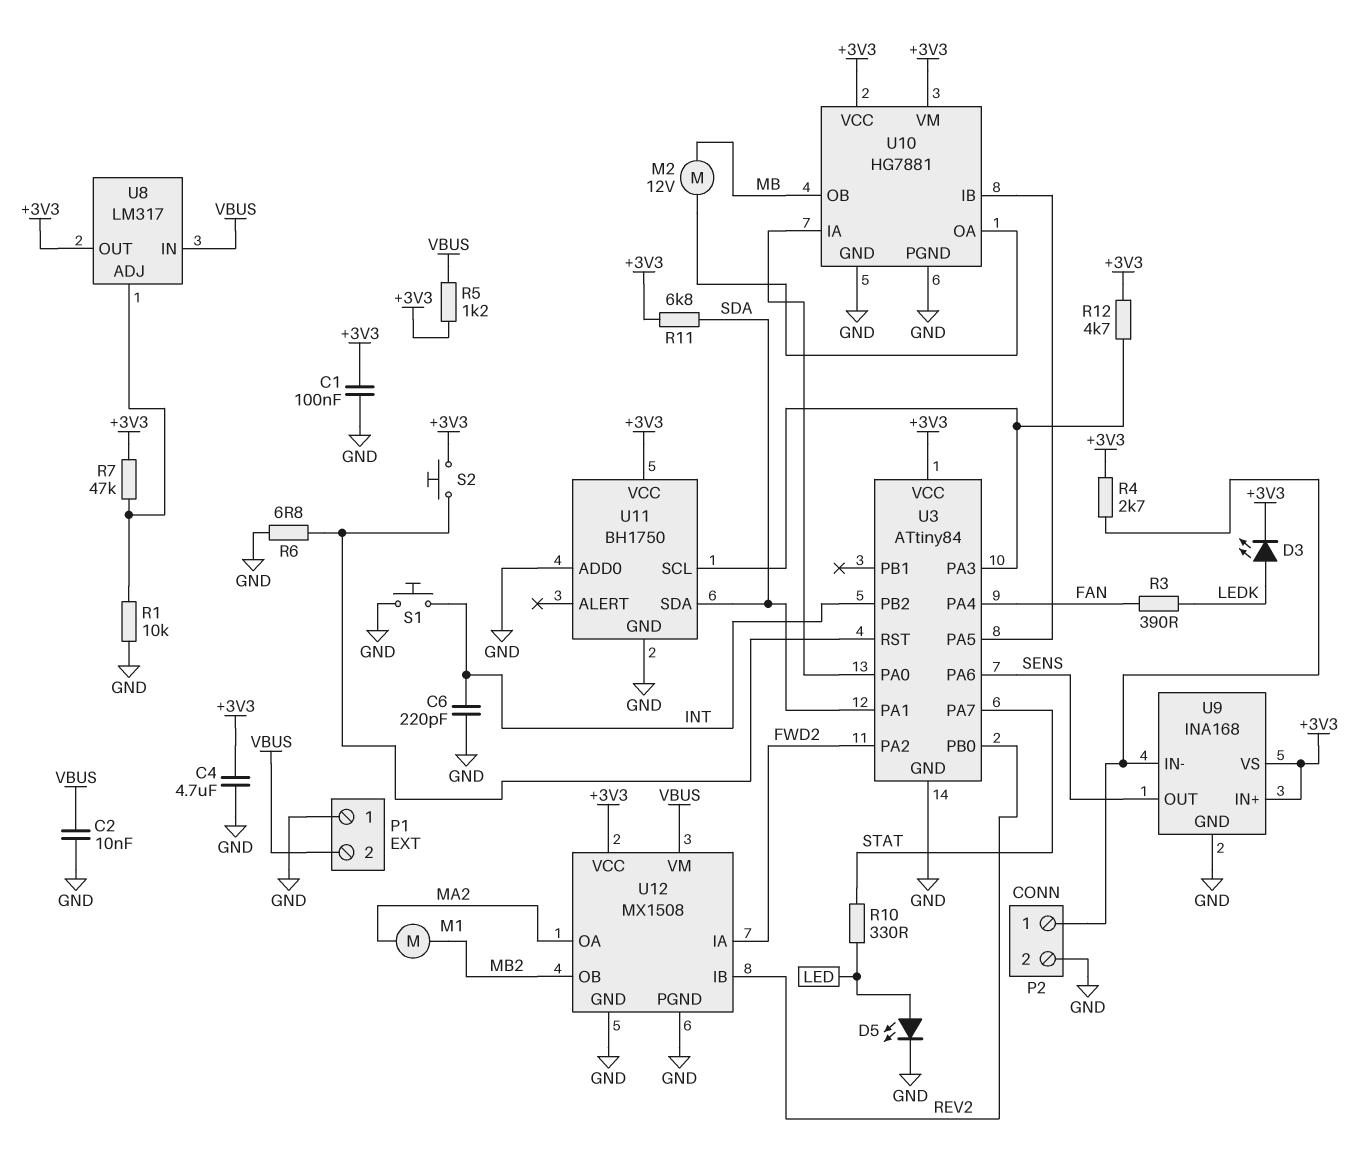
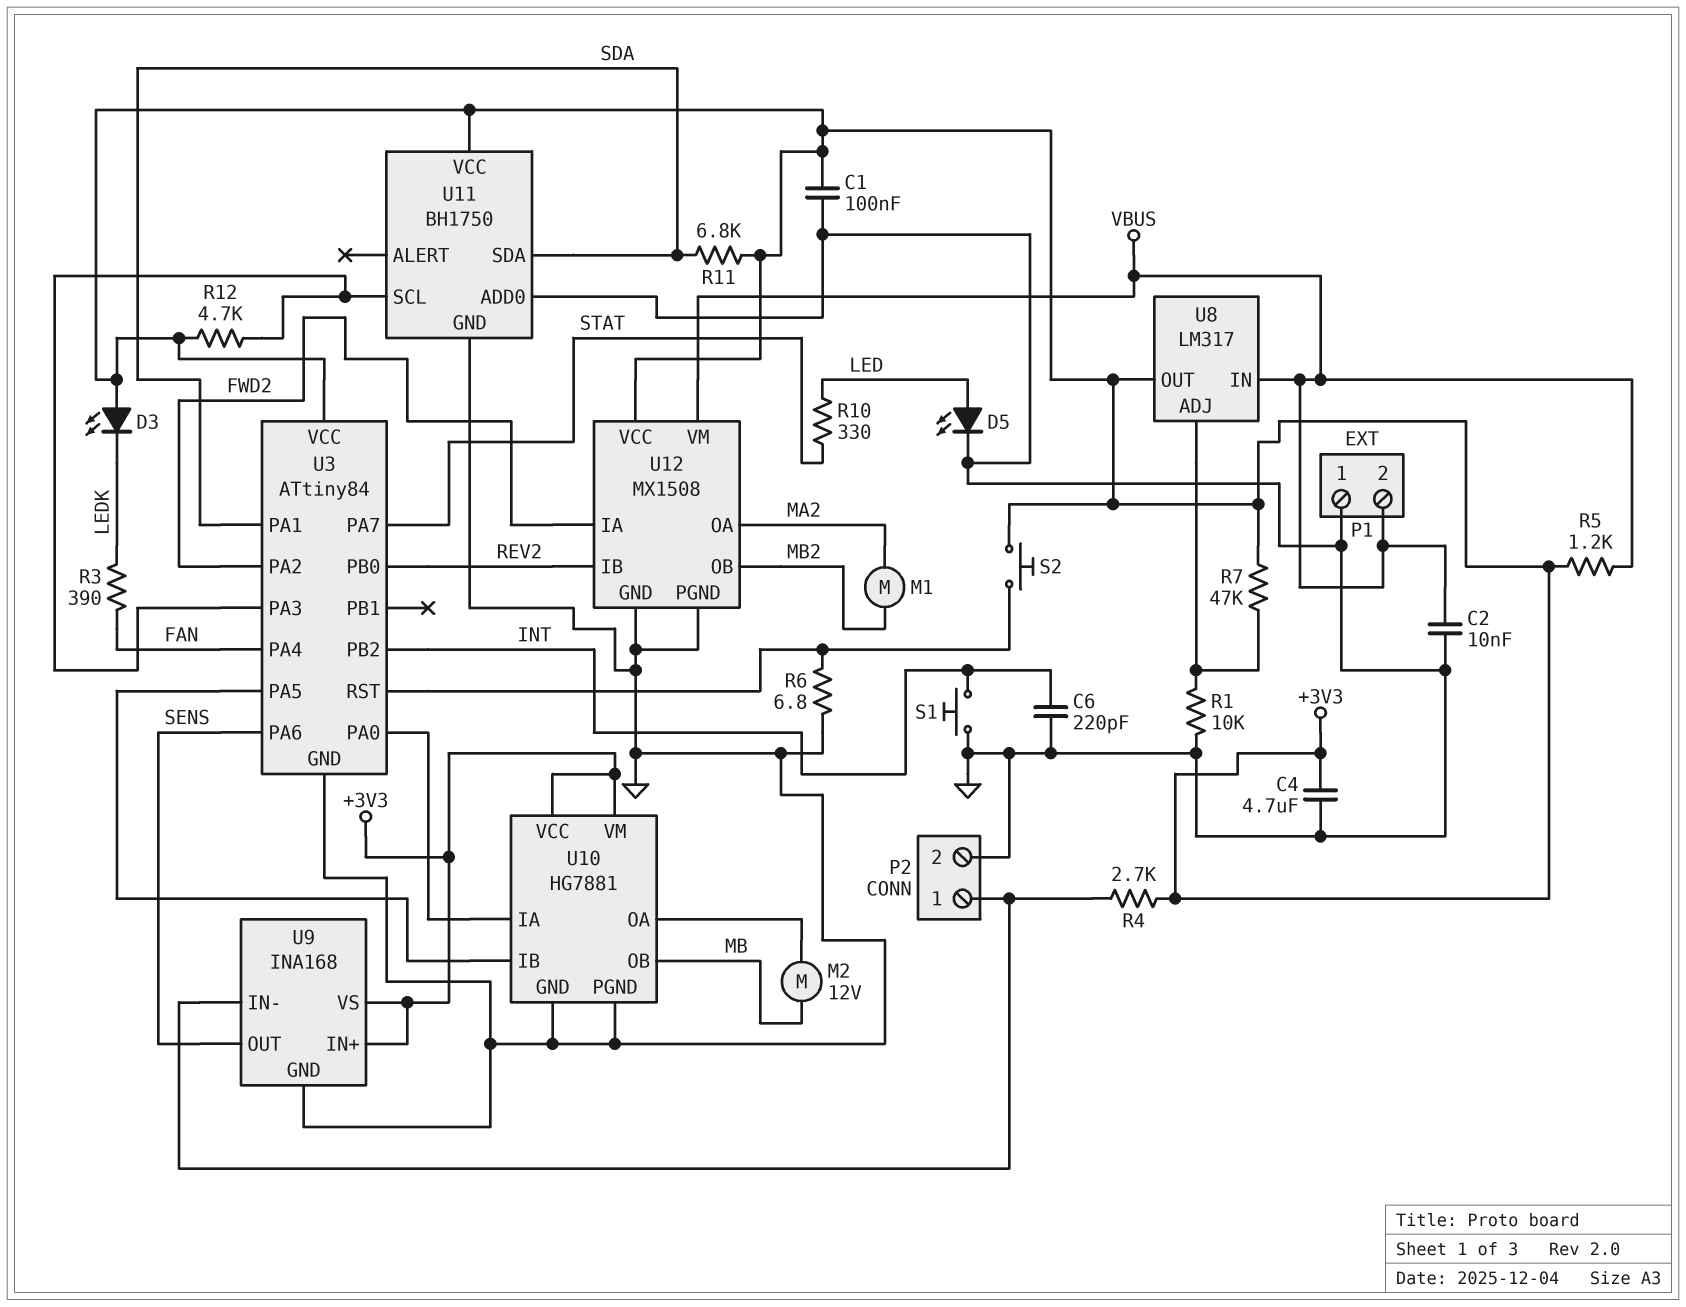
D3: LED (A LEDK, K +3V3) -> LED (A +3V3, K LEDK)

